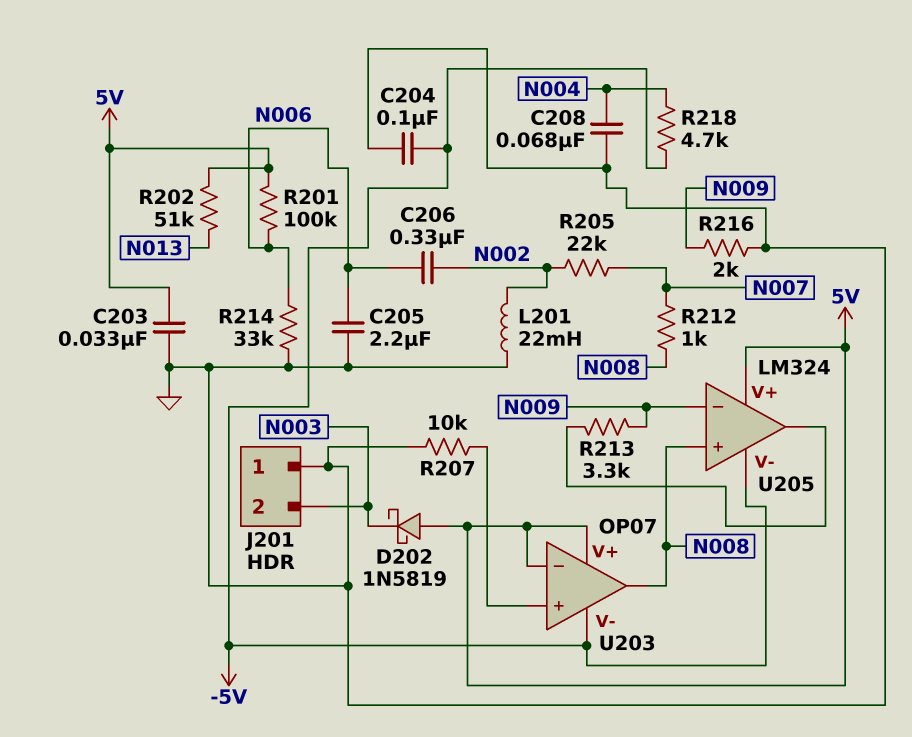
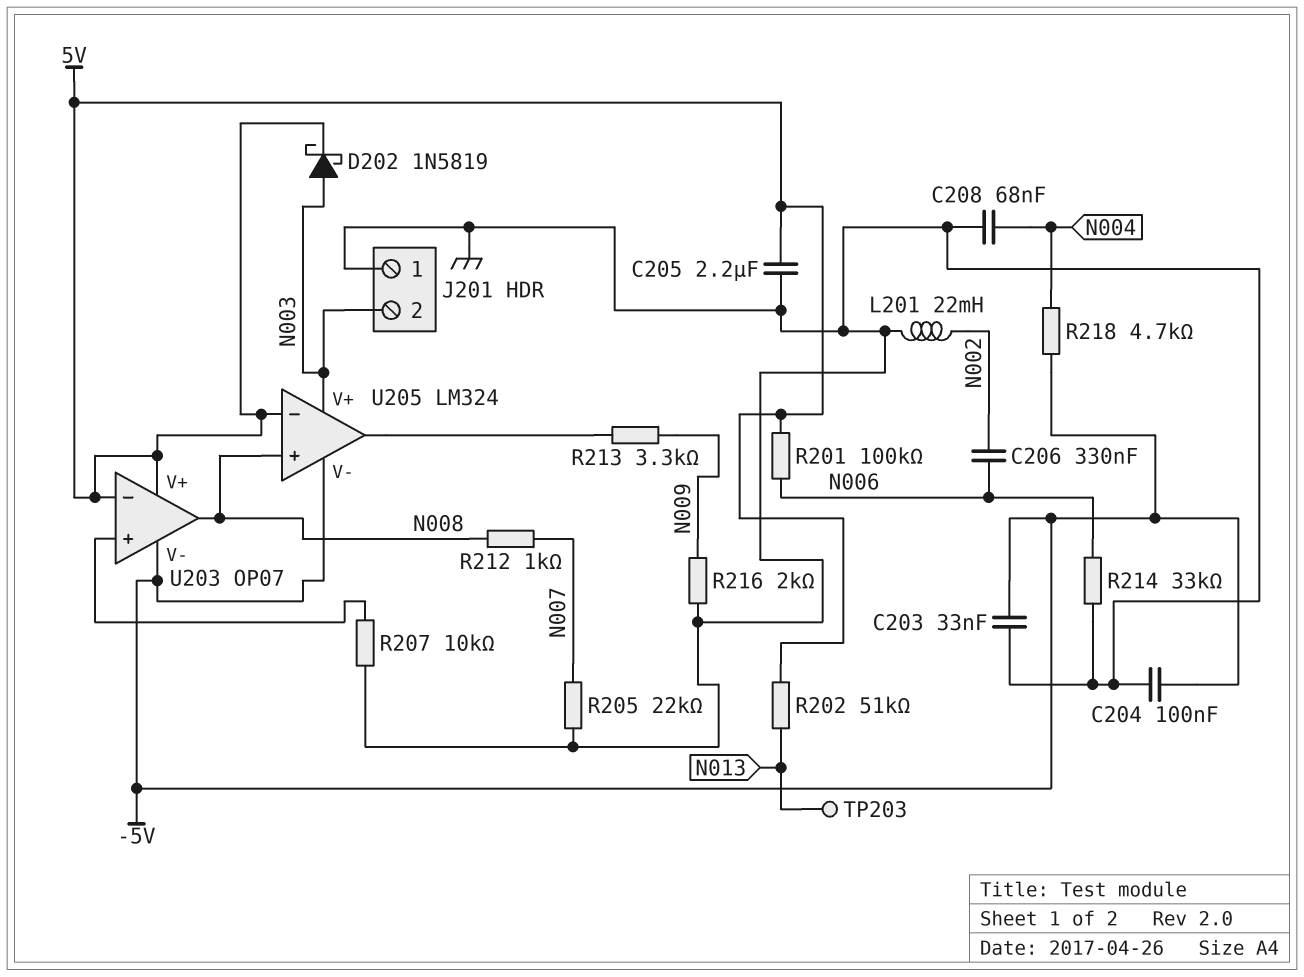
C203: 33nF (5V, GND) -> 33nF (-5V, GND)
C205: 2.2uF (GND, N006) -> 2.2uF (5V, GND)
D202: schottky 1N5819 (A 5V, K N003) -> schottky 1N5819 (A N003, K 5V)
R205: 22k (N002, N007) -> 22k (GND, N007)
TP203: none -> test point (N013)
U205 pin V+: 5V -> N003
U205 pin in-: N009 -> 5V

